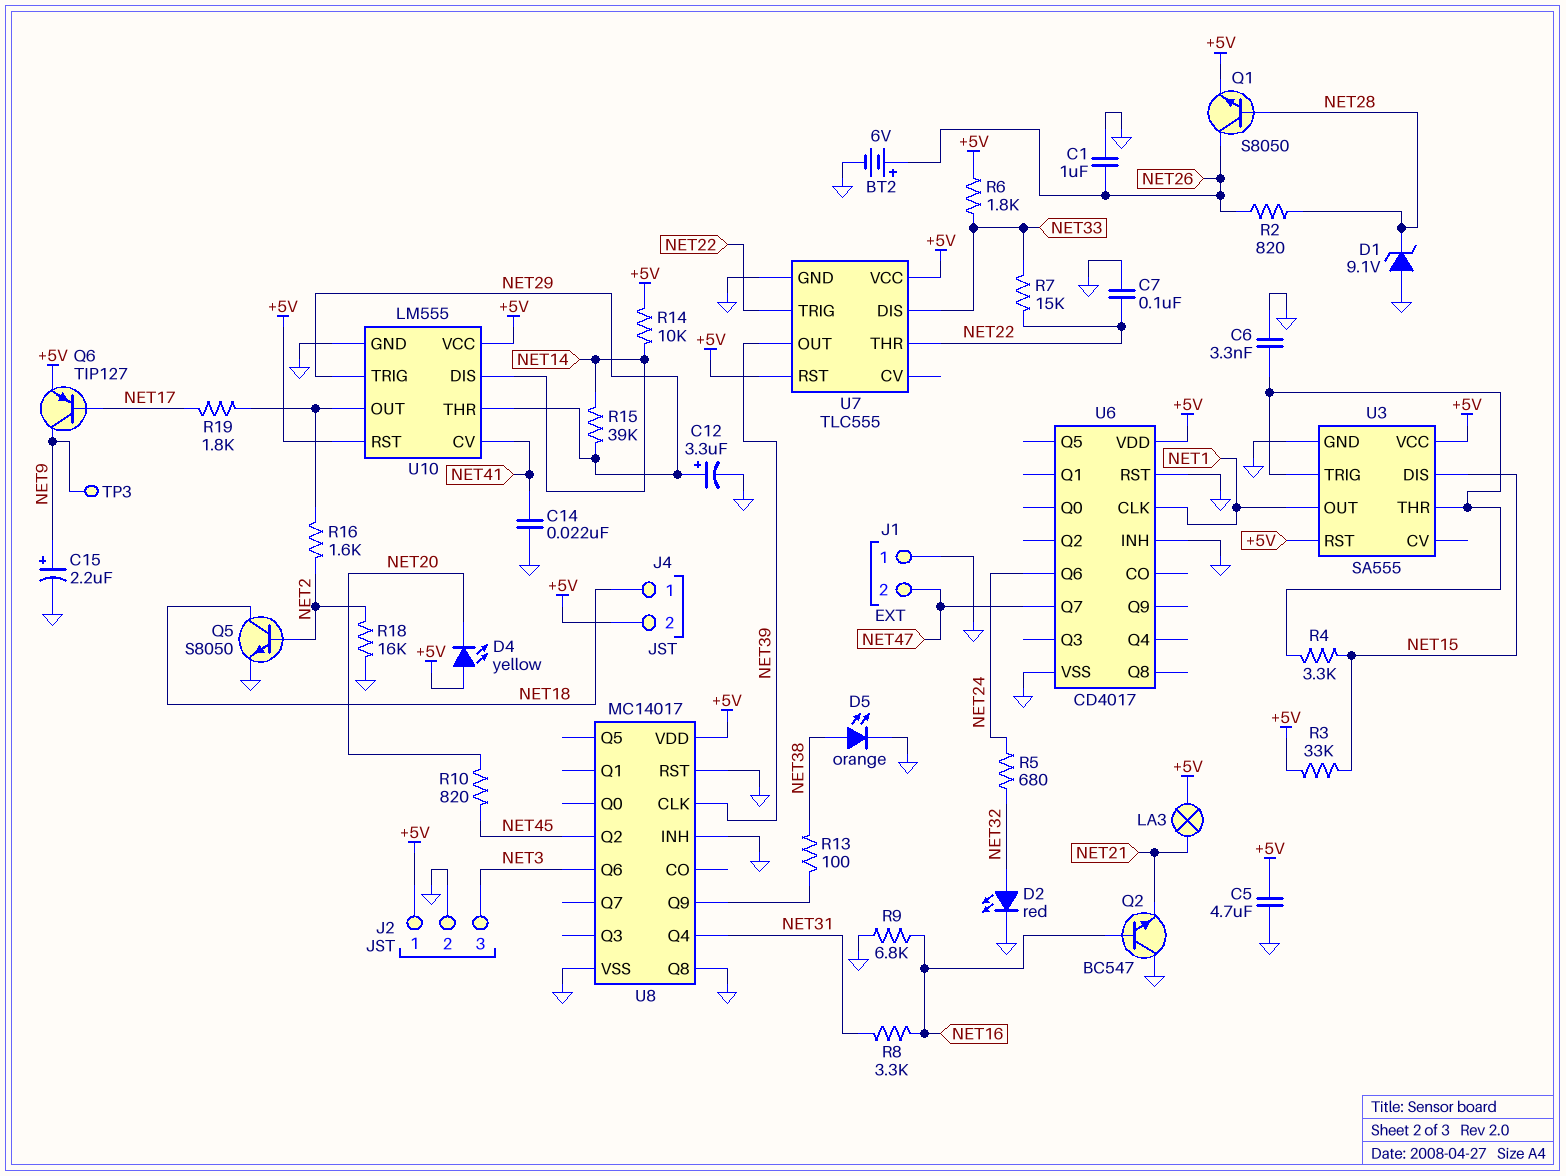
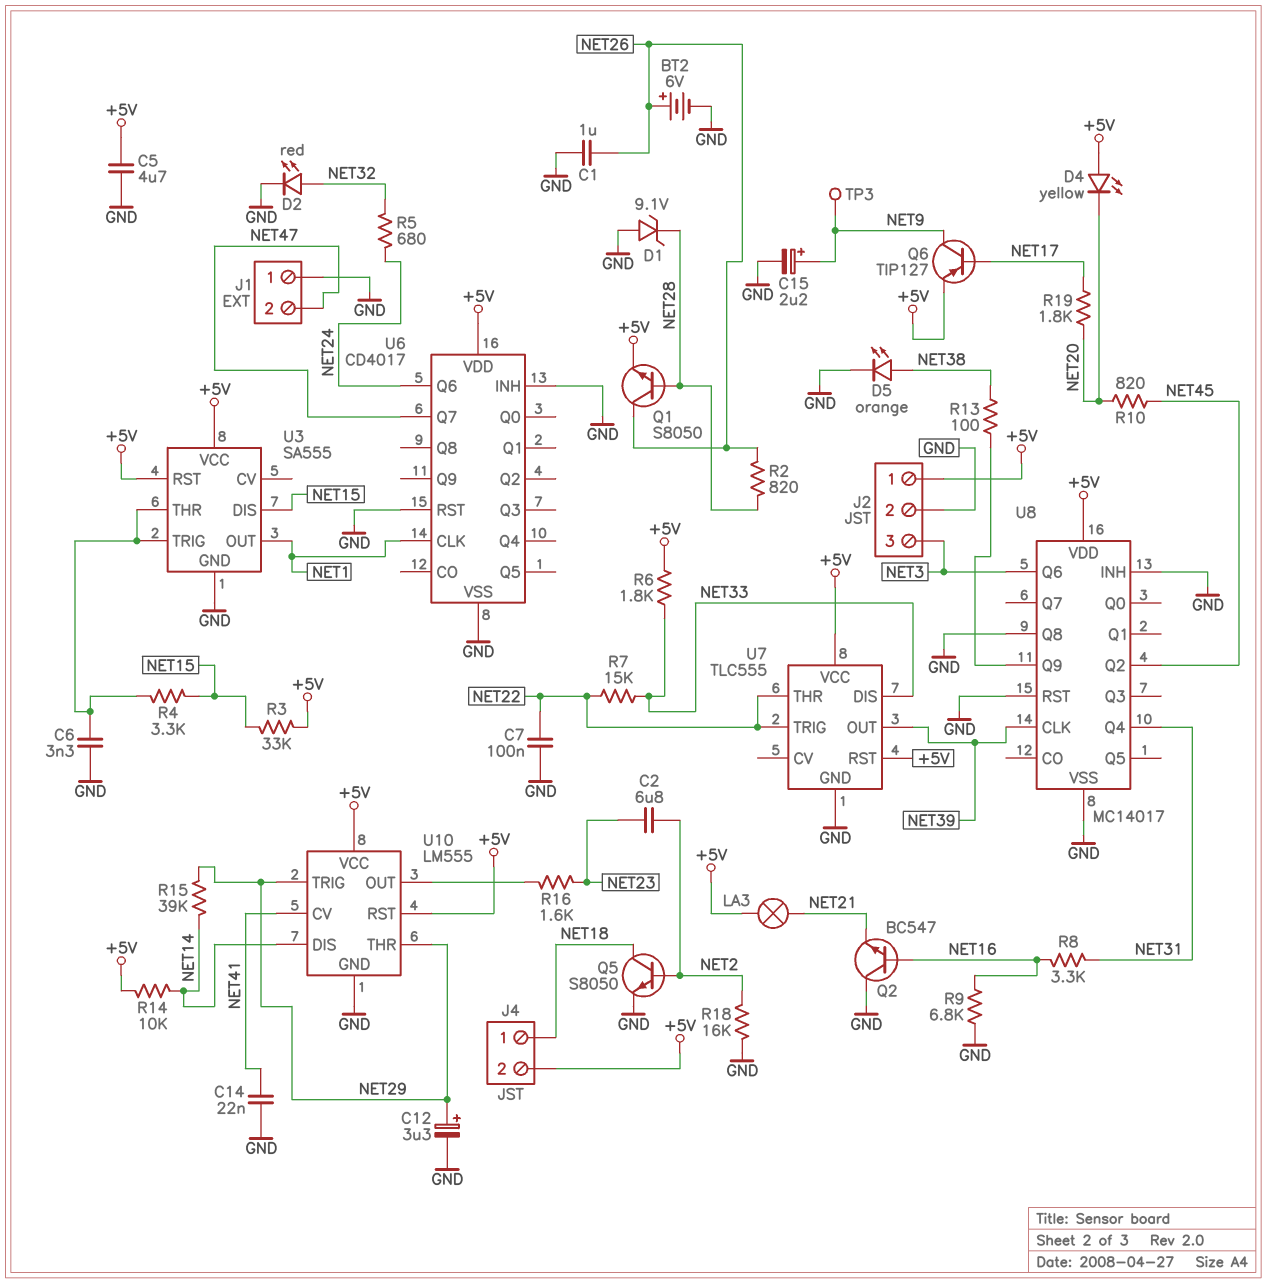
C2: none -> 6.8uF (NET2, NET23)
R16: 1.6k (NET2, U10/OUT) -> 1.6k (NET23, U10/OUT)
R19: 1.8k (NET17, U10/OUT) -> 1.8k (NET17, NET20)

